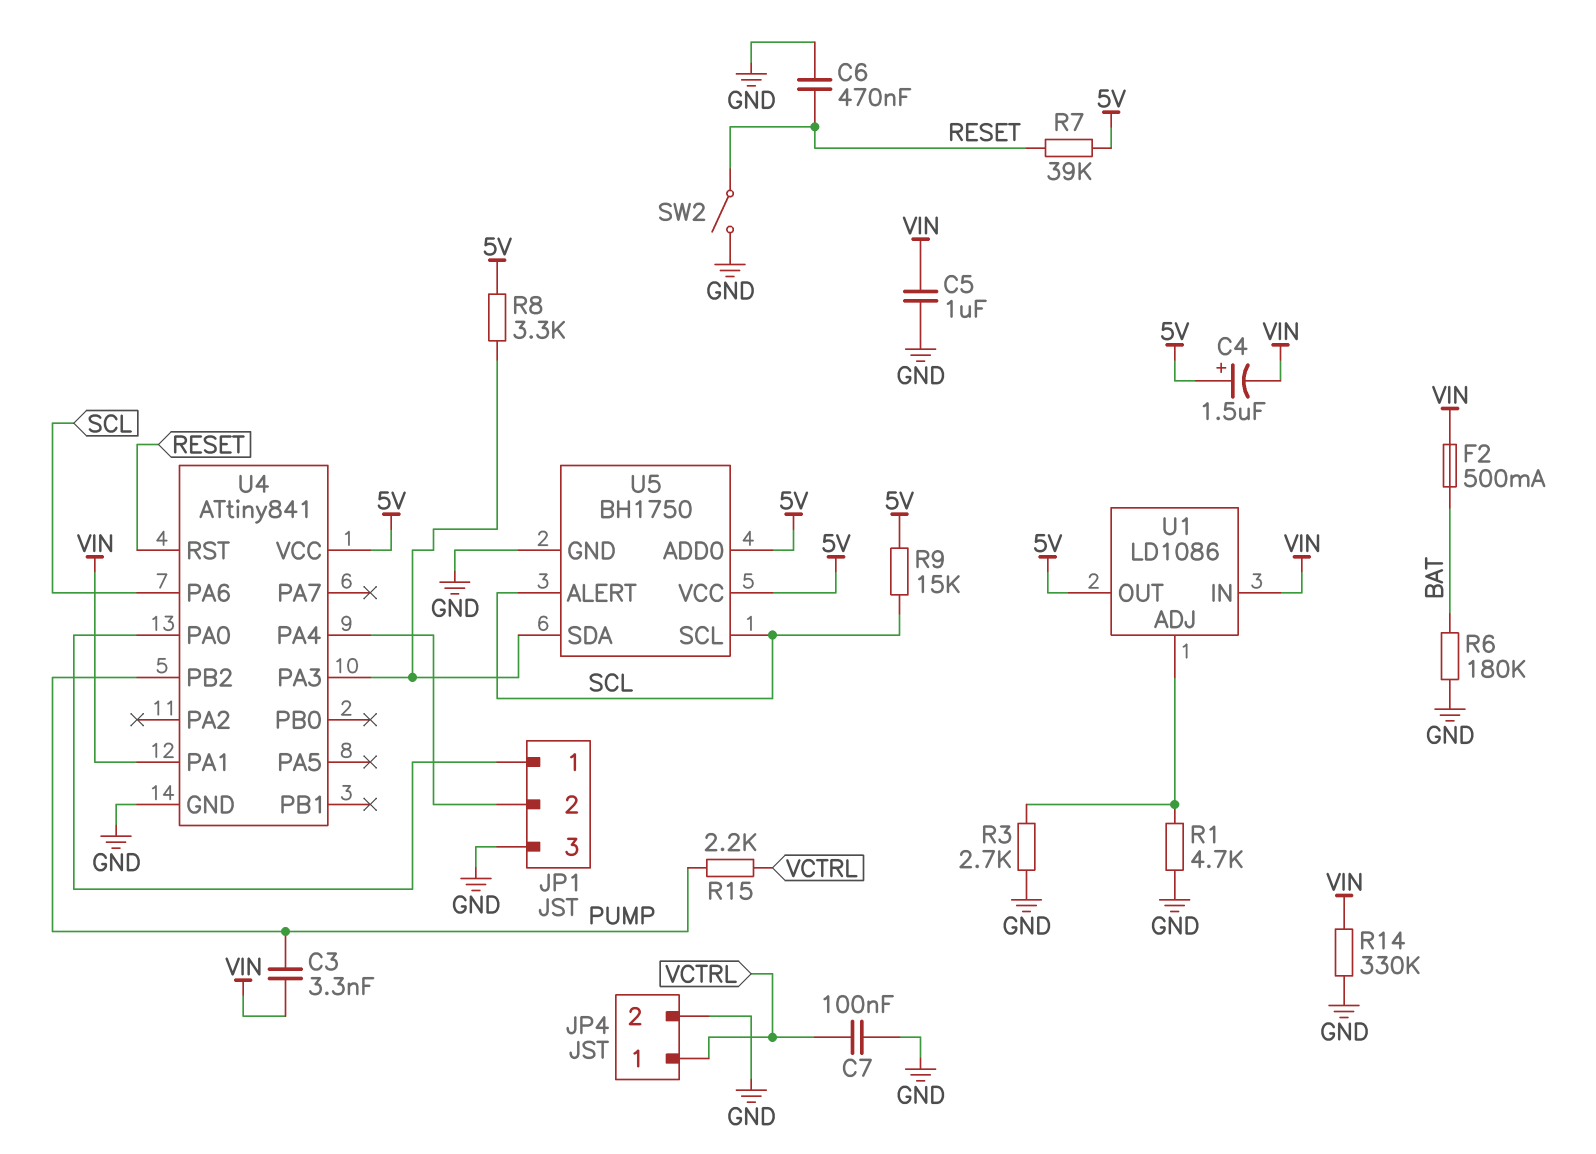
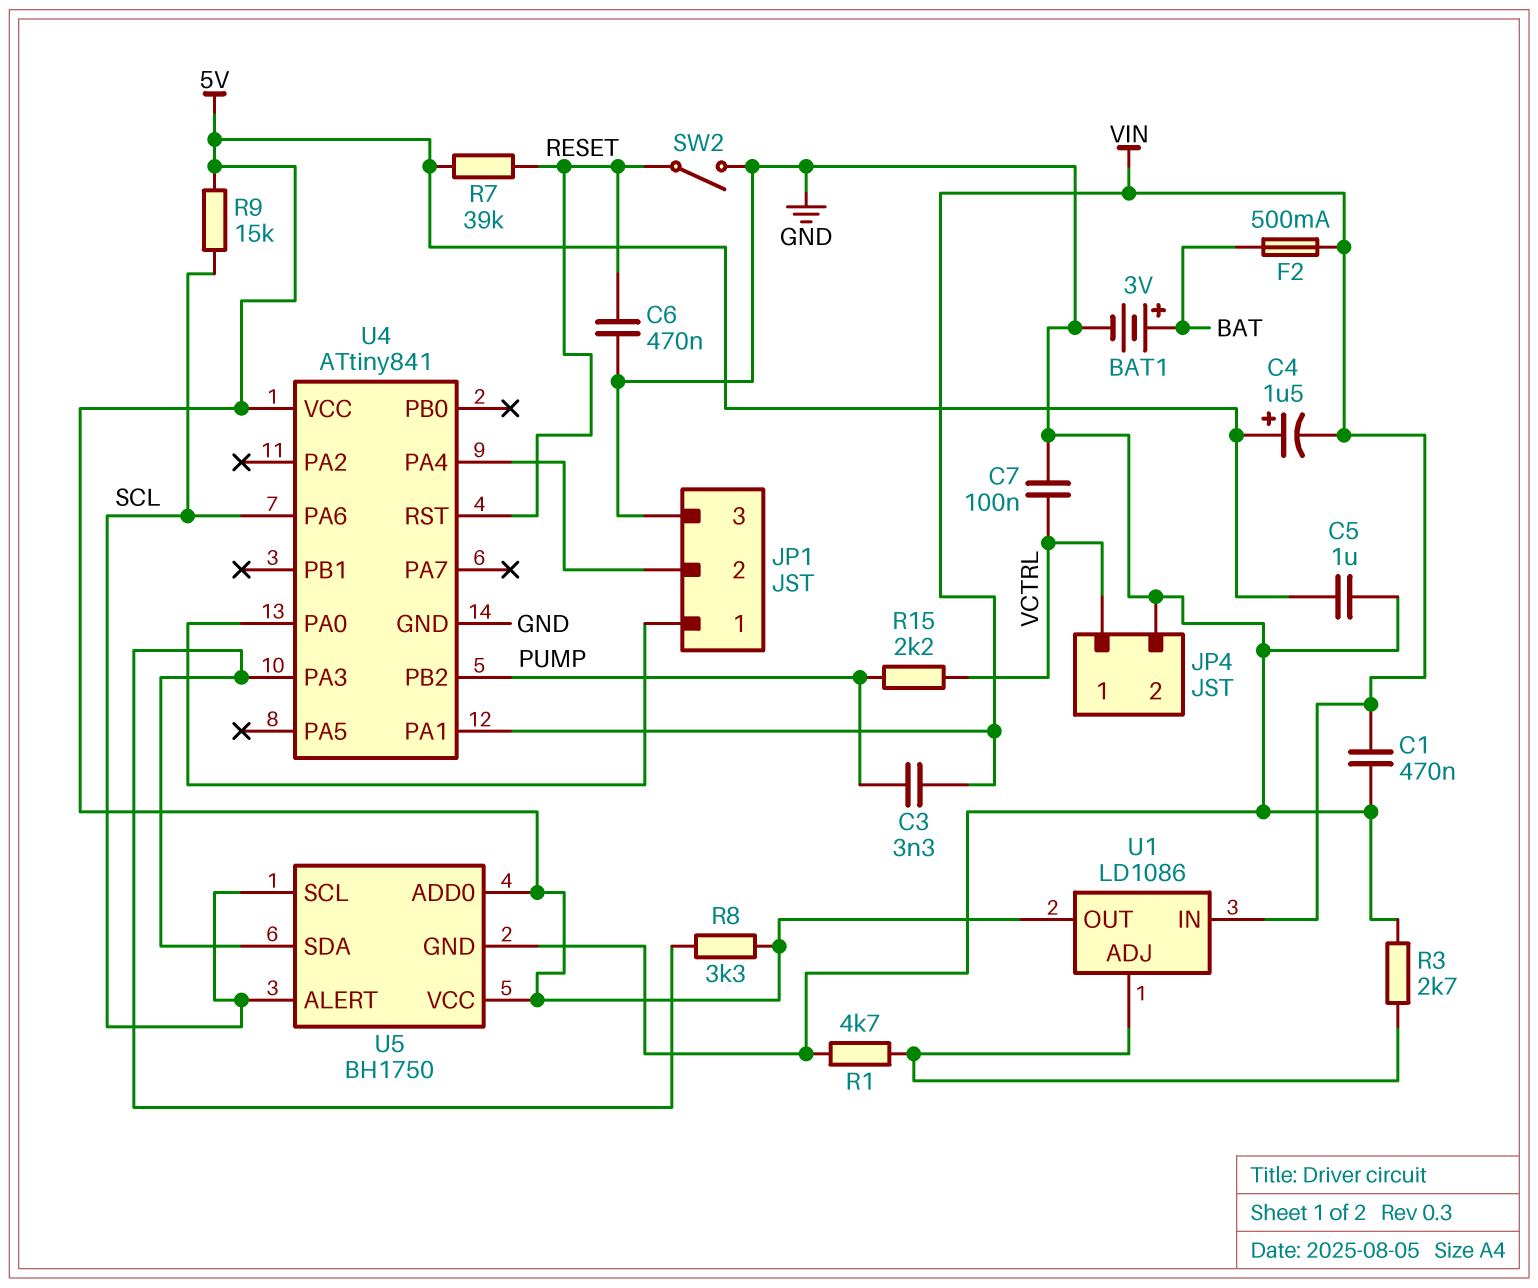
BAT1: none -> 3V (plus BAT, minus GND)
C1: none -> 470nF (GND, VIN)
C5: 1uF (GND, VIN) -> 1uF (5V, GND)
R6: 180k (BAT, GND) -> none
R14: 330k (GND, VIN) -> none

